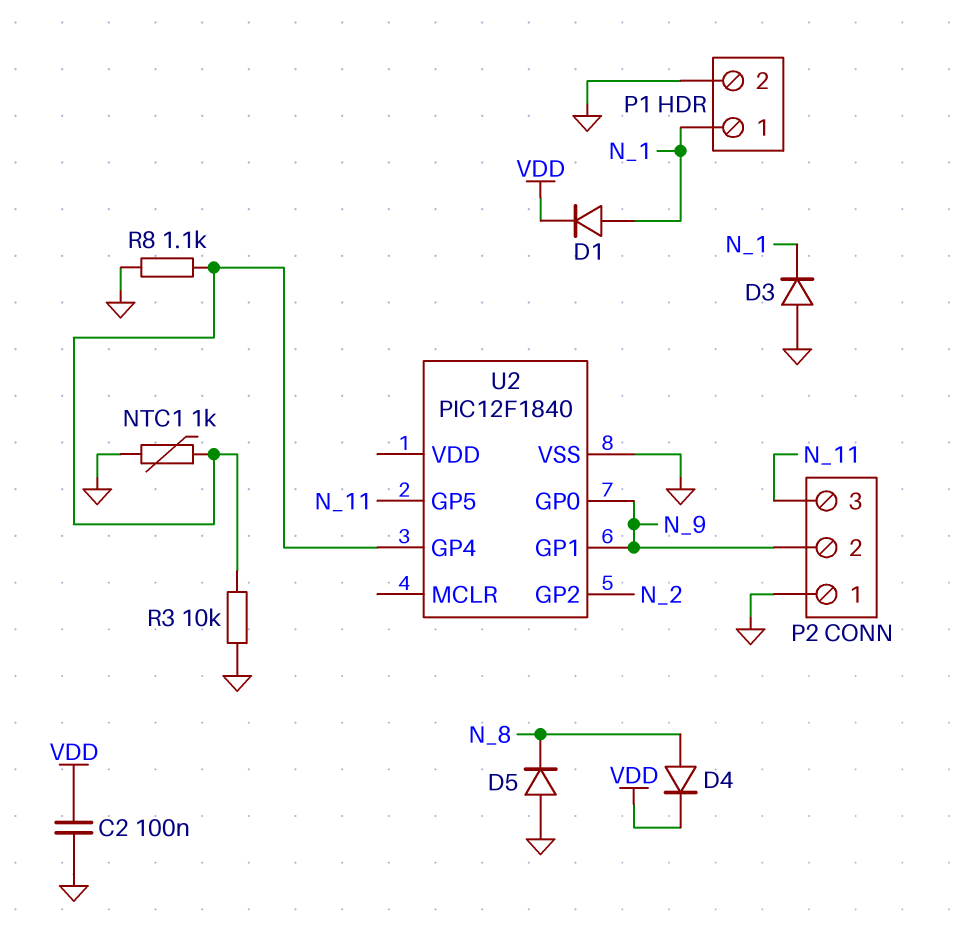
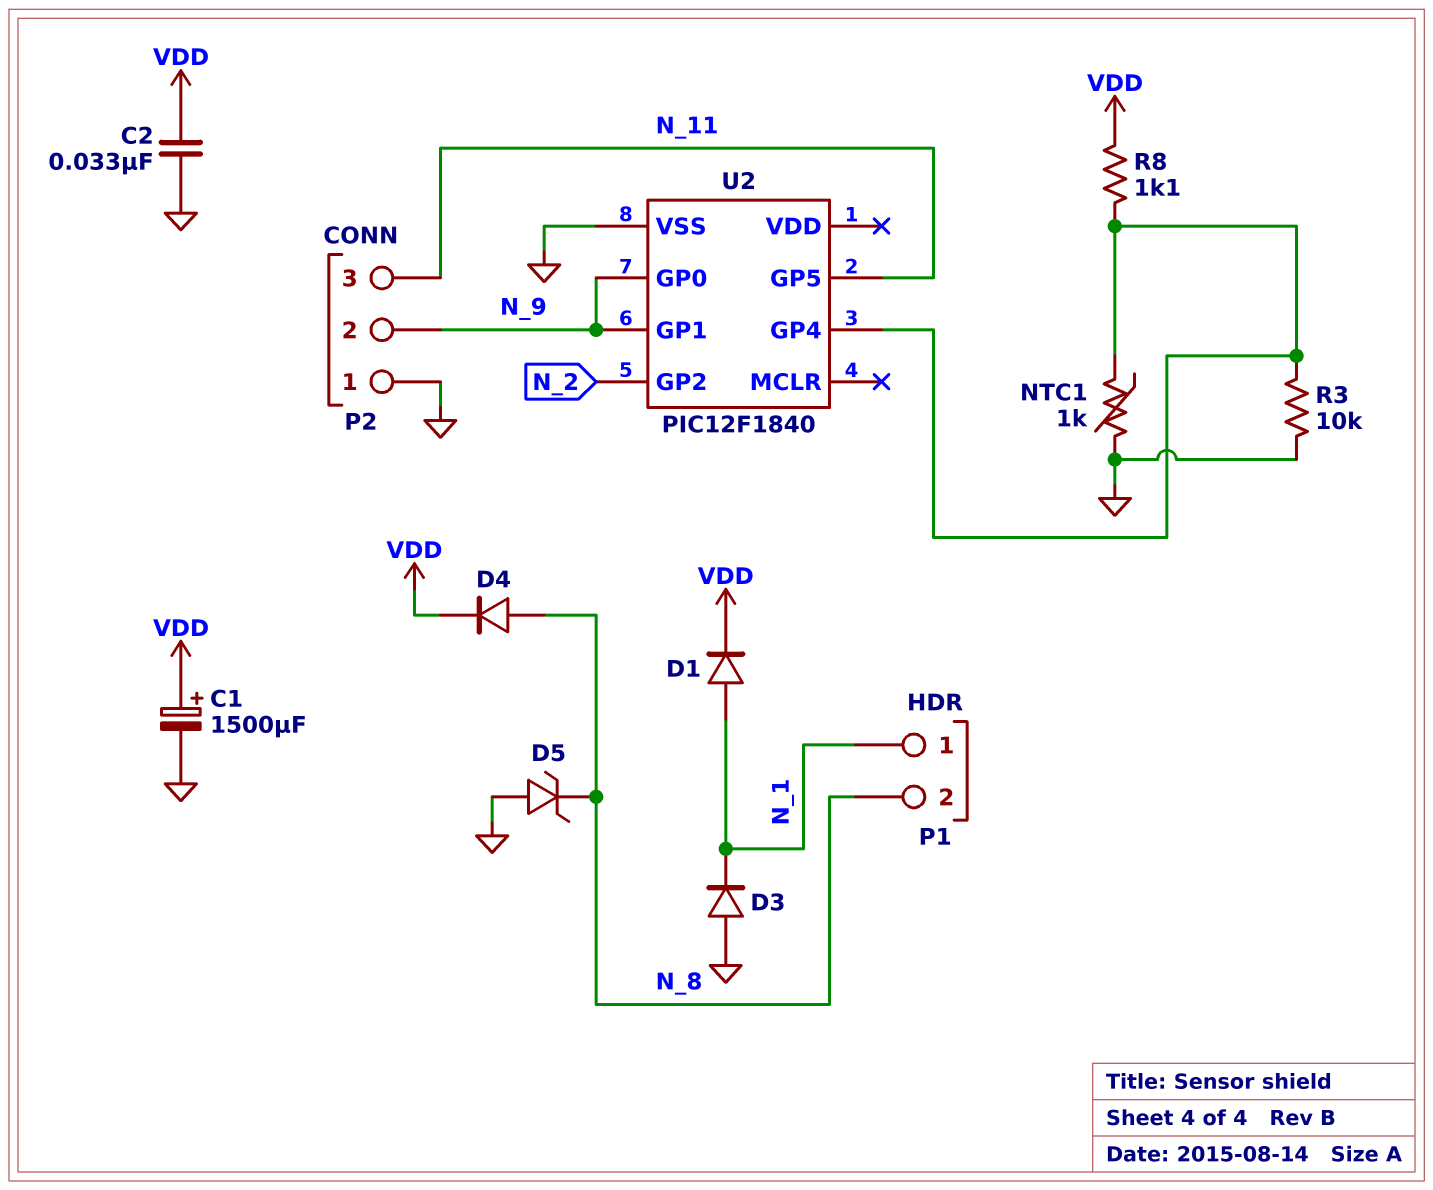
C1: none -> 1500uF (plus VDD, minus GND)
C2: 100nF (GND, VDD) -> 33nF (GND, VDD)
D5: diode (A GND, K N_8) -> zener (A GND, K N_8)
P1 pin 2: GND -> N_8
R8: 1.1k (GND, U2/GP4) -> 1.1k (U2/GP4, VDD)

